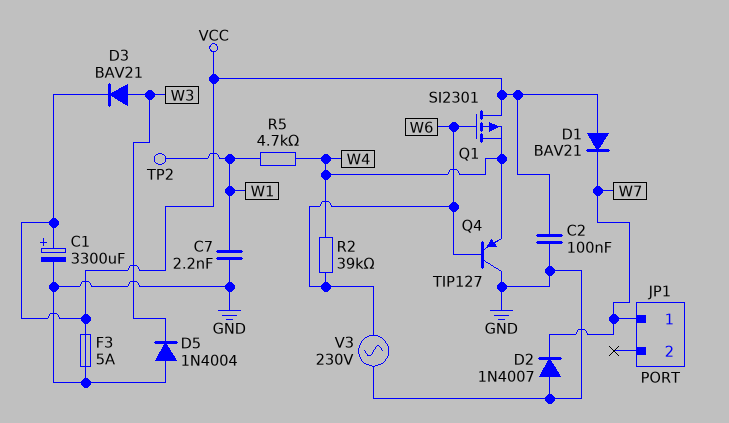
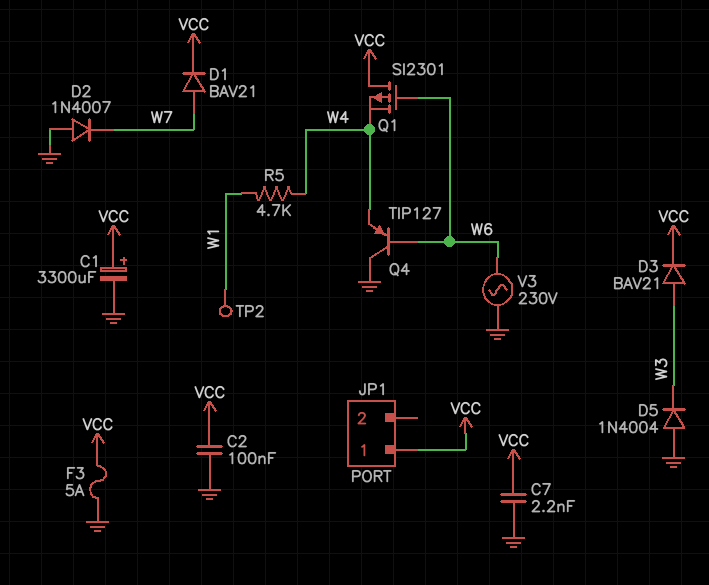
C7: 2.2nF (GND, W1) -> 2.2nF (GND, VCC)
D1: diode BAV21 (A VCC, K W7) -> diode BAV21 (A W7, K VCC)
JP1 pin 1: W7 -> VCC
R2: 39k (W4, W6) -> none

